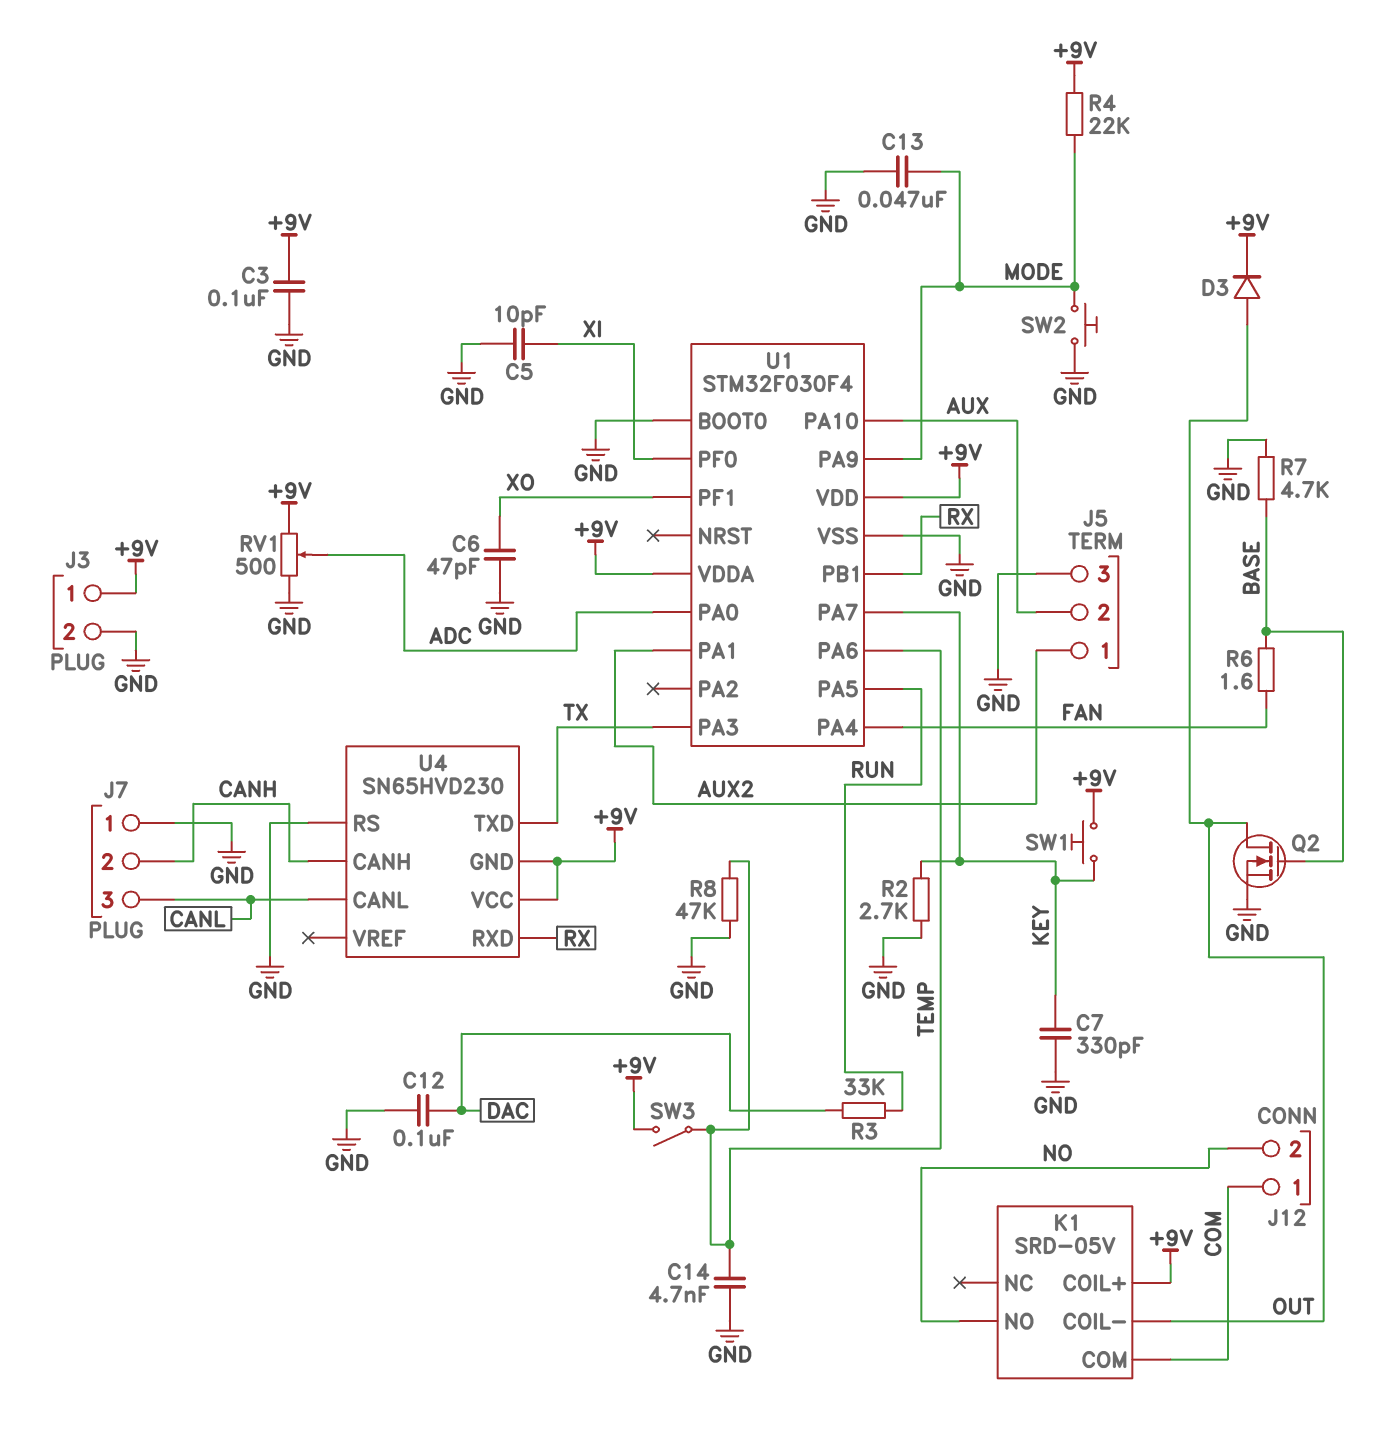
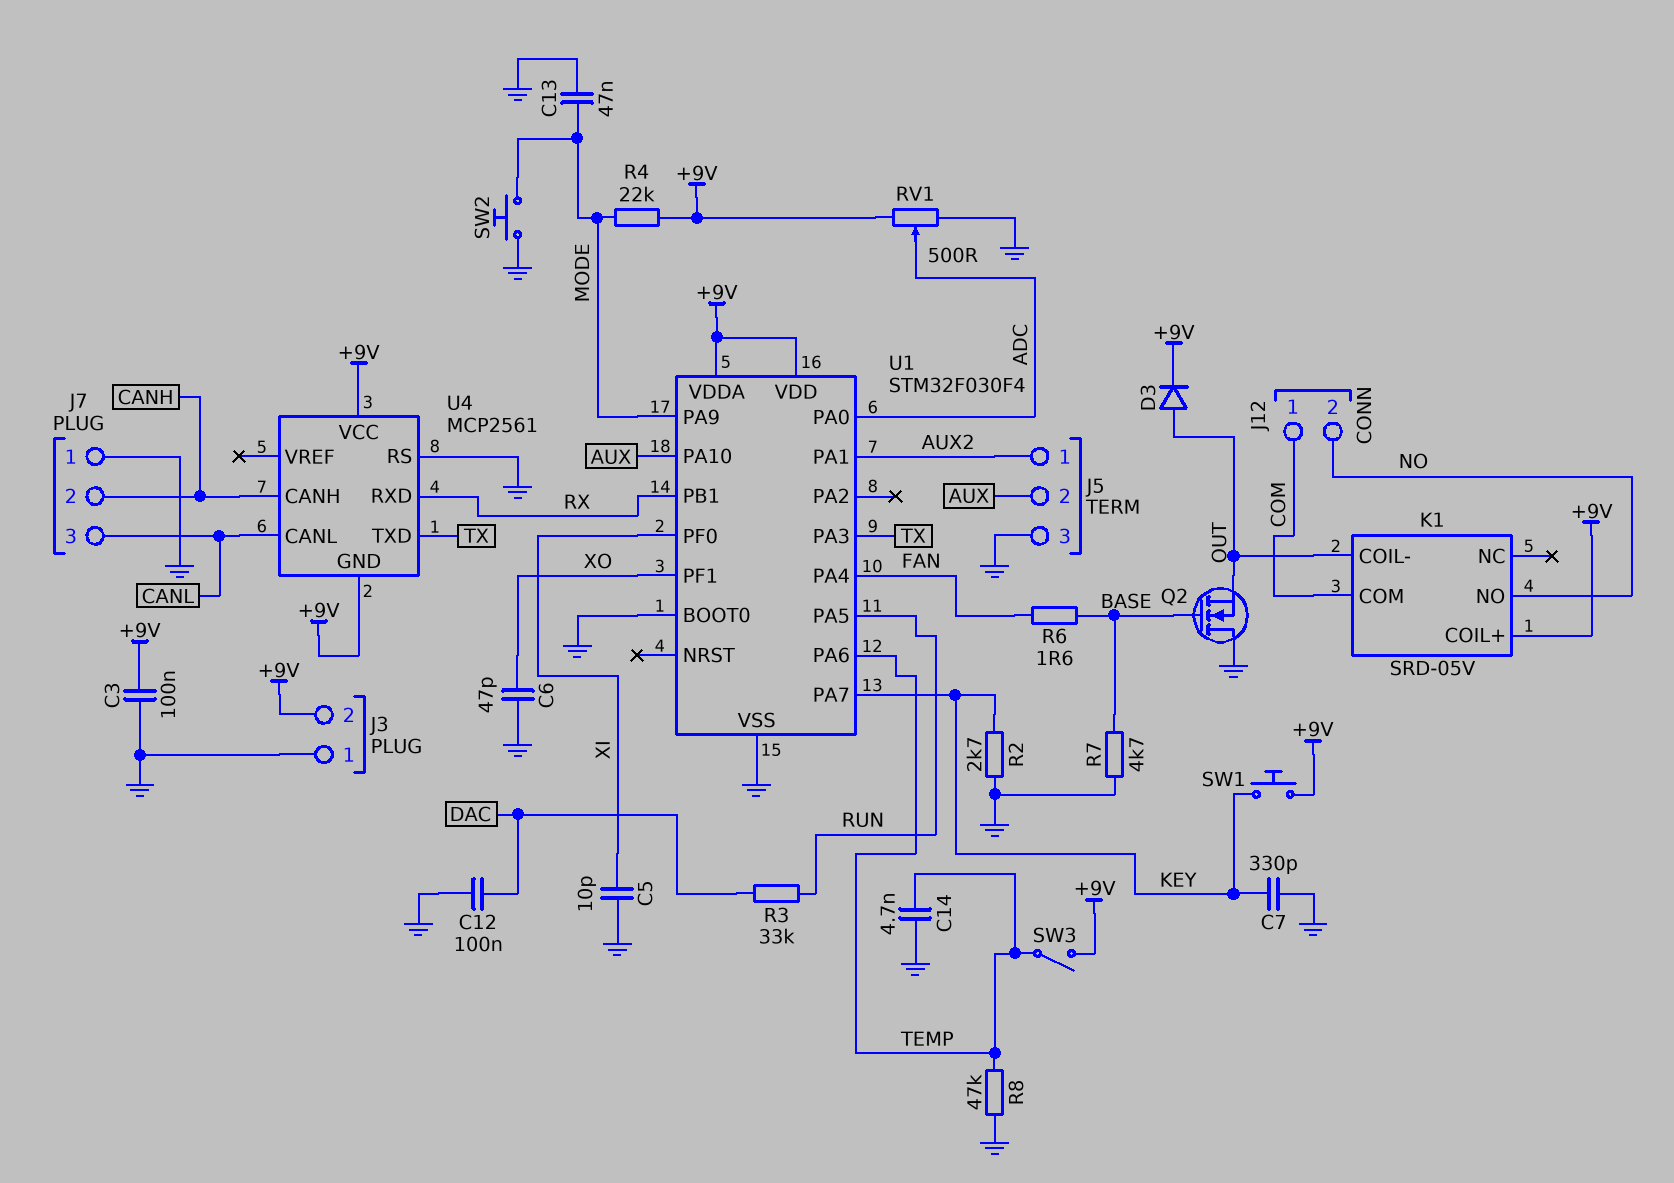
J3 pin 1: +9V -> GND
J3 pin 2: GND -> +9V
Q2: NMOS (G BASE, D OUT, S GND) -> NMOS (G BASE, D GND, S OUT)
U4: SN65HVD230 -> MCP2561

